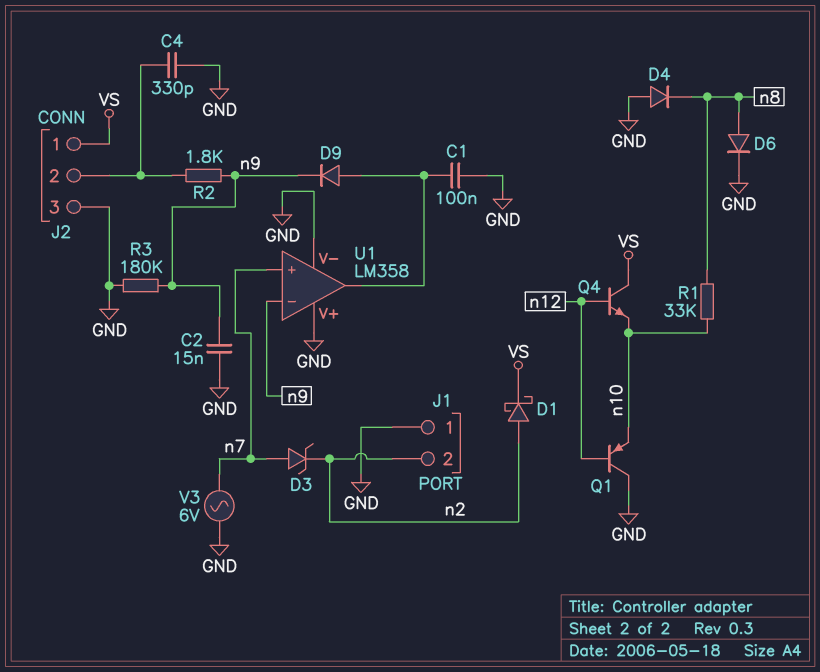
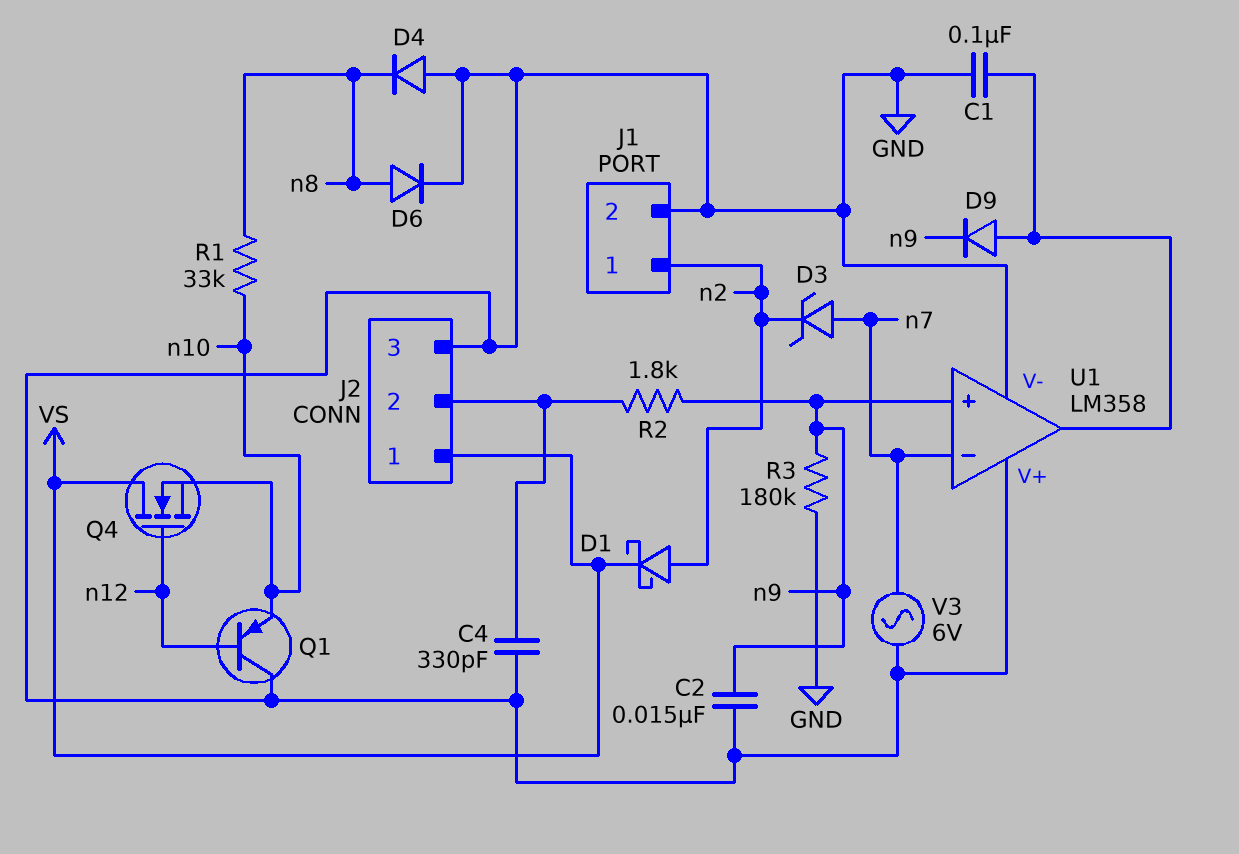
J1 pin 1: GND -> n2
J1 pin 2: n2 -> GND
Q4: NPN (B n12, C VS, E n10) -> NMOS (G n12, D VS, S n10)
U1 pin in+: n7 -> n9
U1 pin in-: n9 -> n7

